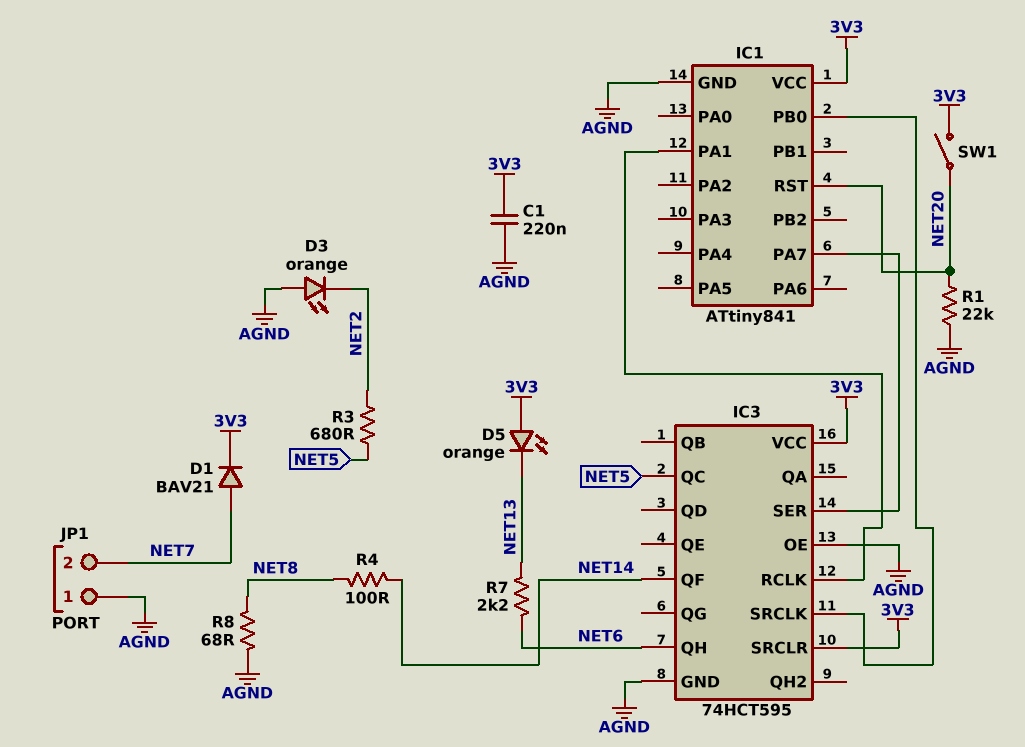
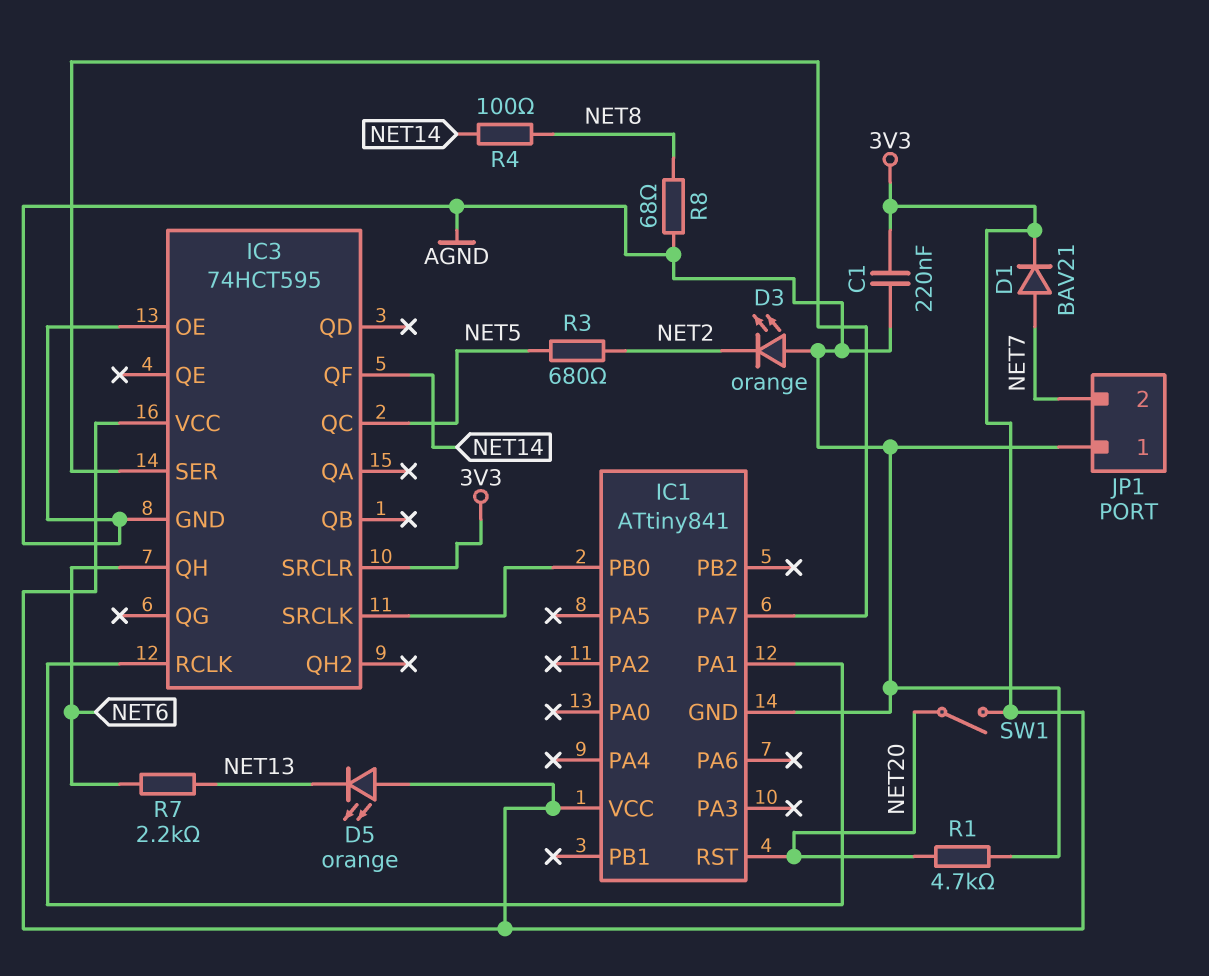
R1: 22k (AGND, NET20) -> 4.7k (AGND, NET20)

